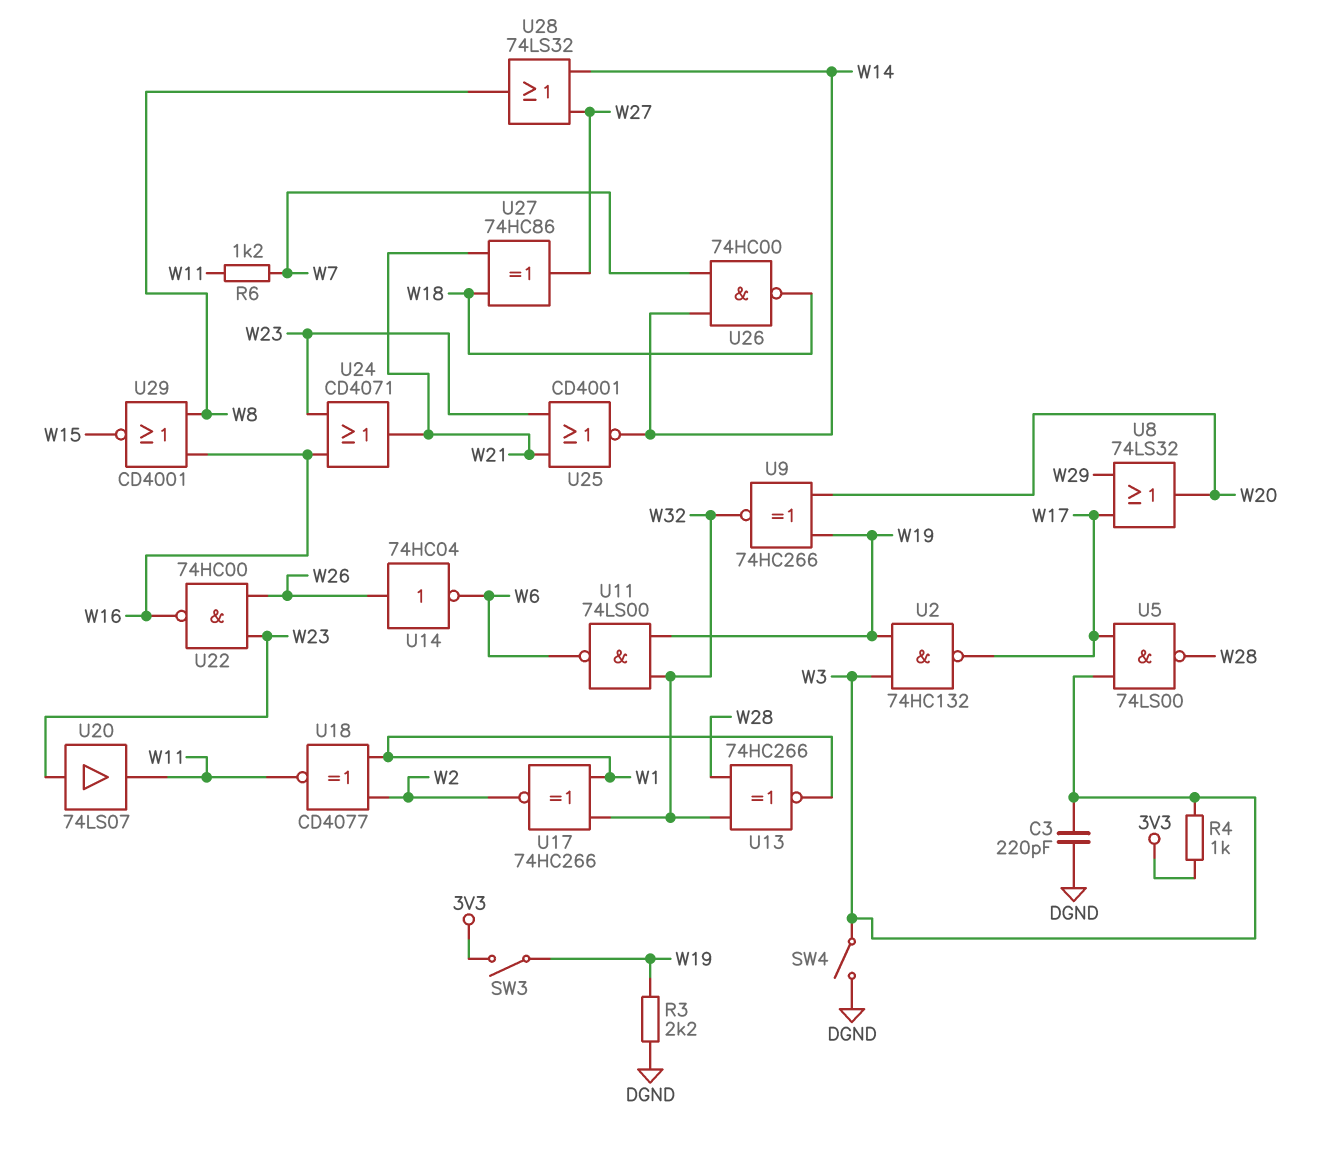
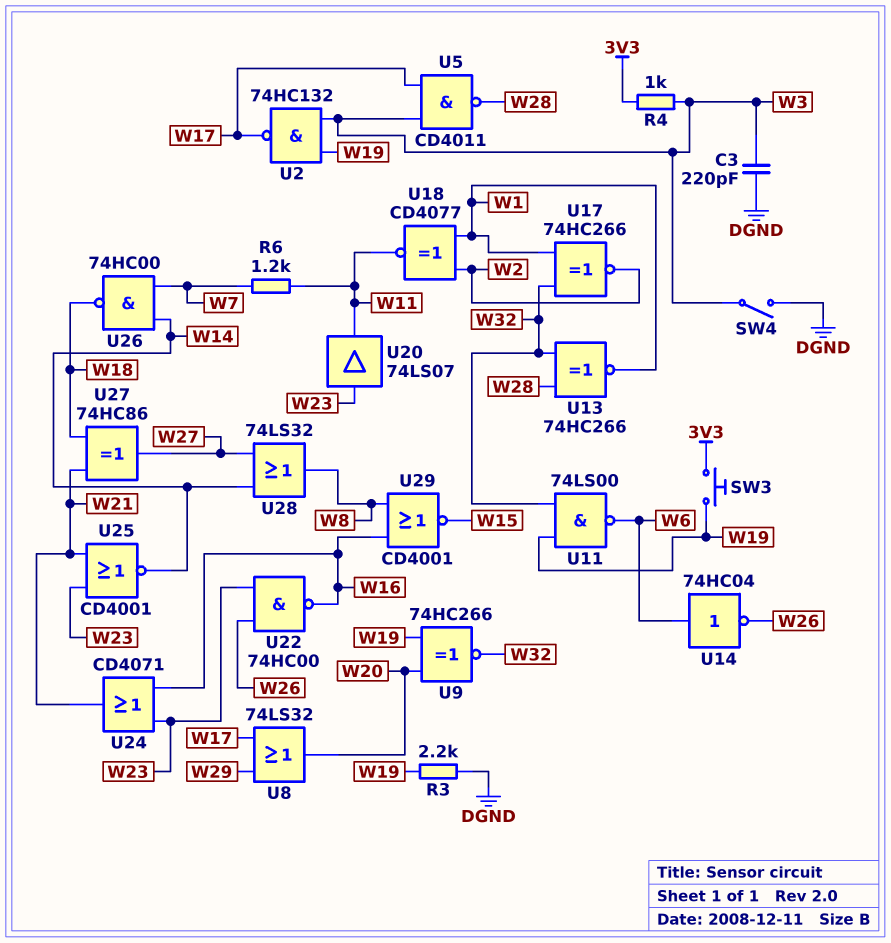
SW3: switch (3V3, W19) -> button (3V3, W19)
U5: NAND 74LS00 (in W3, in W17, out W28) -> NAND CD4011 (in W3, in W17, out W28)
U14: NOT 74HC04 (in W26, out W6) -> NOT 74HC04 (in W6, out W26)

